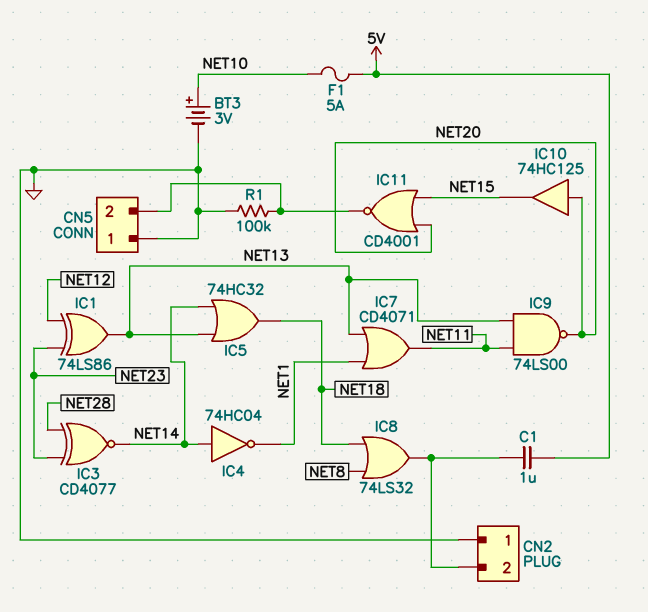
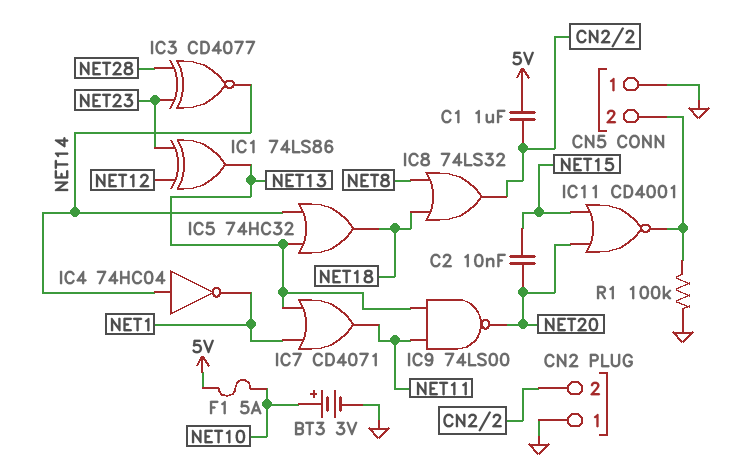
C2: none -> 10nF (NET15, NET20)
IC10: buffer 74HC125 (in NET20, out NET15) -> none

